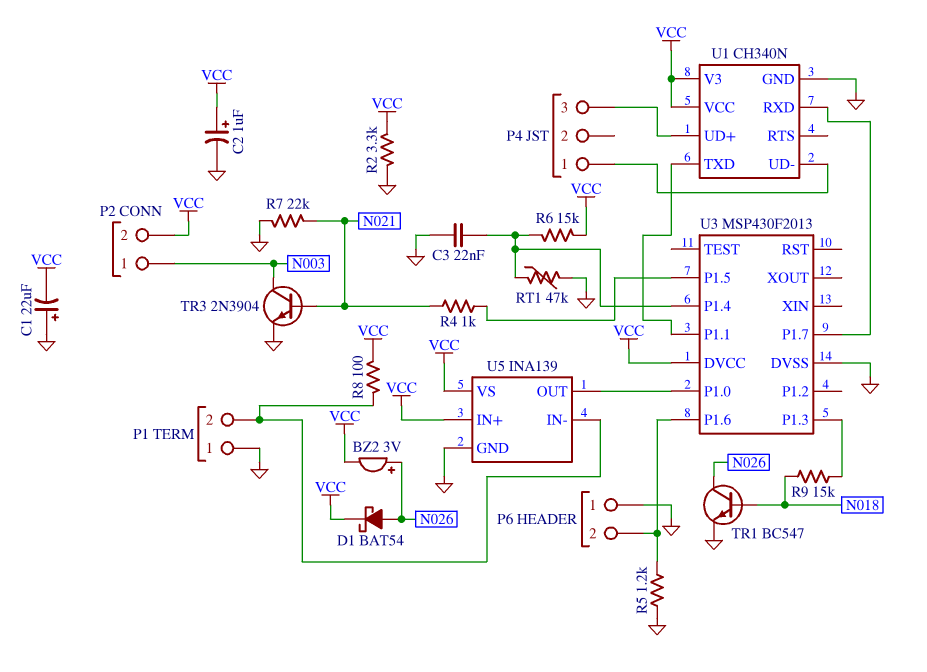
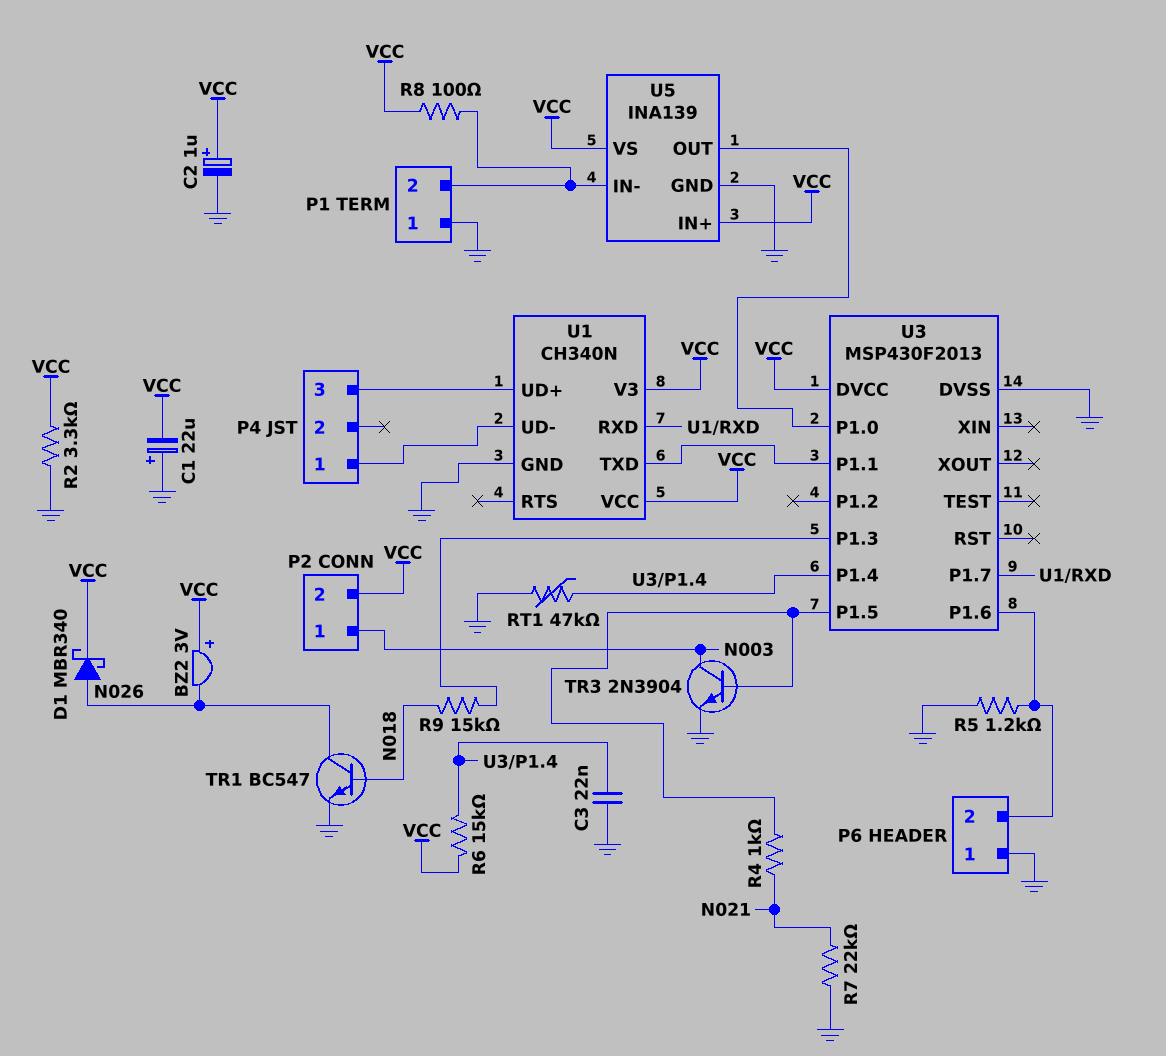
BZ2: buzzer 3V (plus N026, minus VCC) -> buzzer 3V (plus VCC, minus N026)
D1: schottky BAT54 (A N026, K VCC) -> schottky MBR340 (A N026, K VCC)
TR3: NPN 2N3904 (B N021, C N003, E GND) -> NPN 2N3904 (B U3/P1.5, C N003, E GND)

